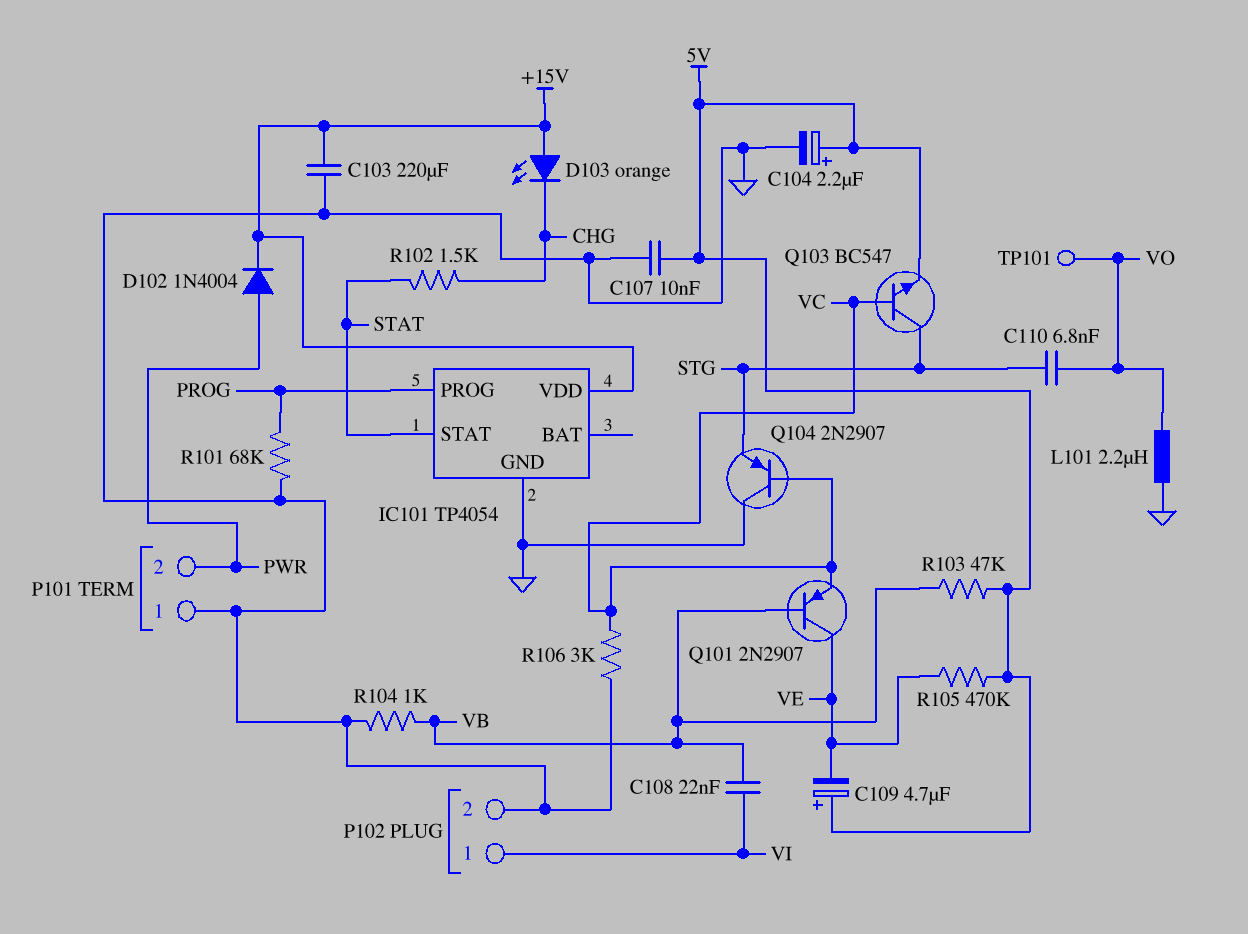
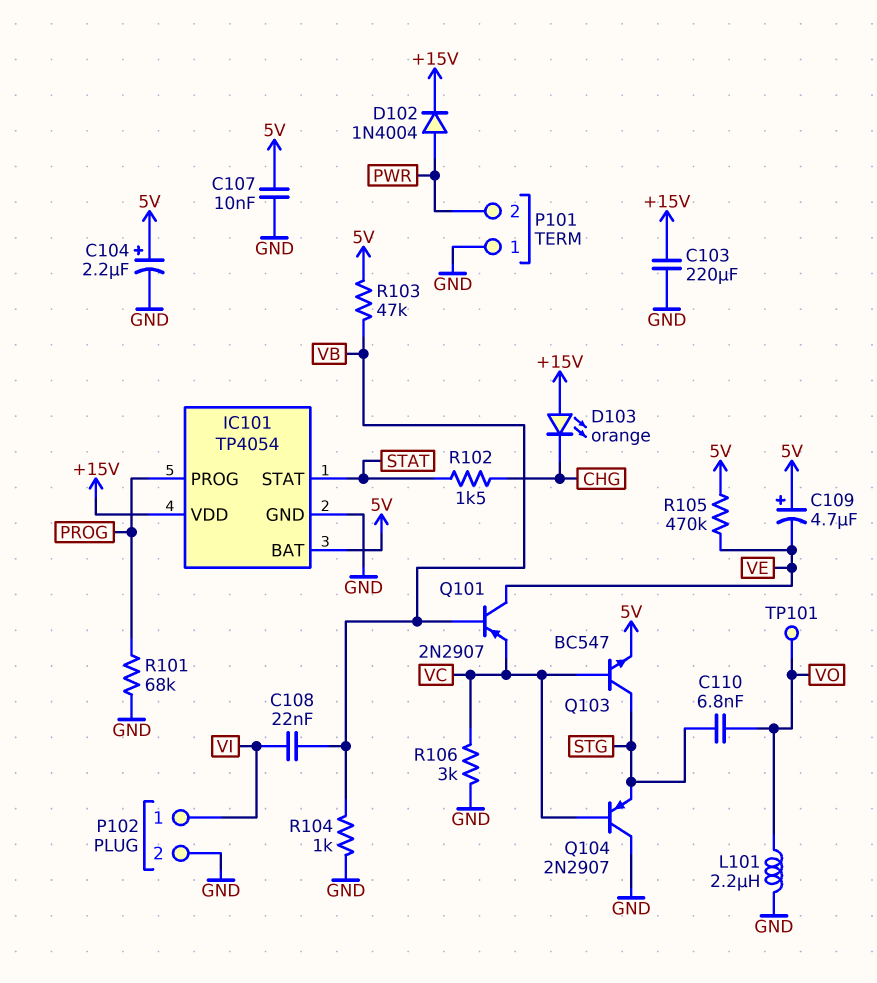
IC101 pin BAT: none -> 5V

